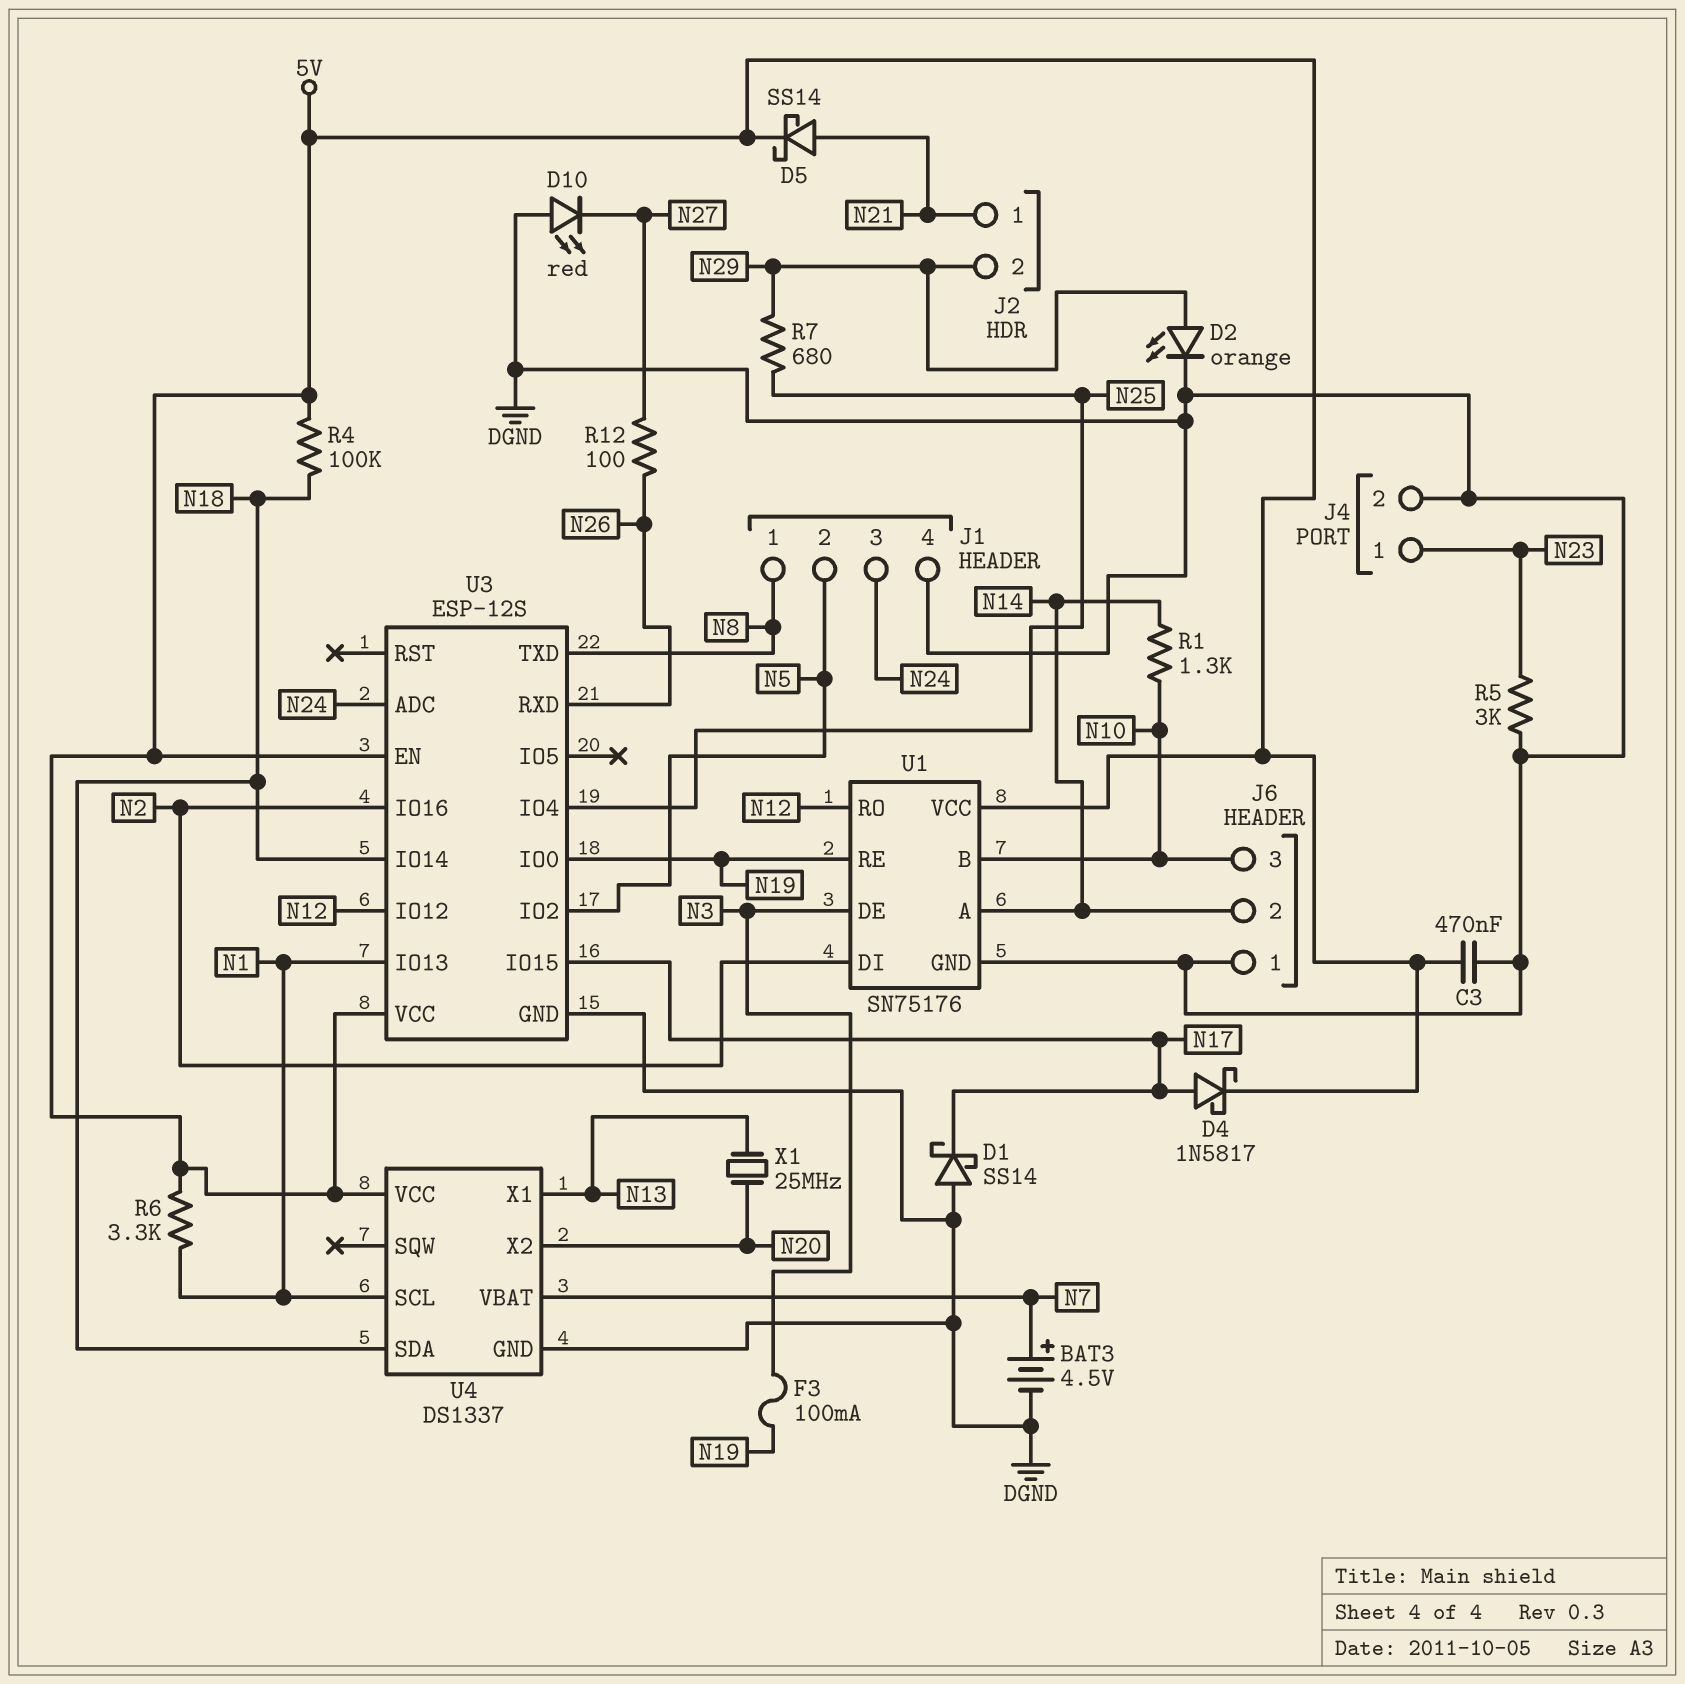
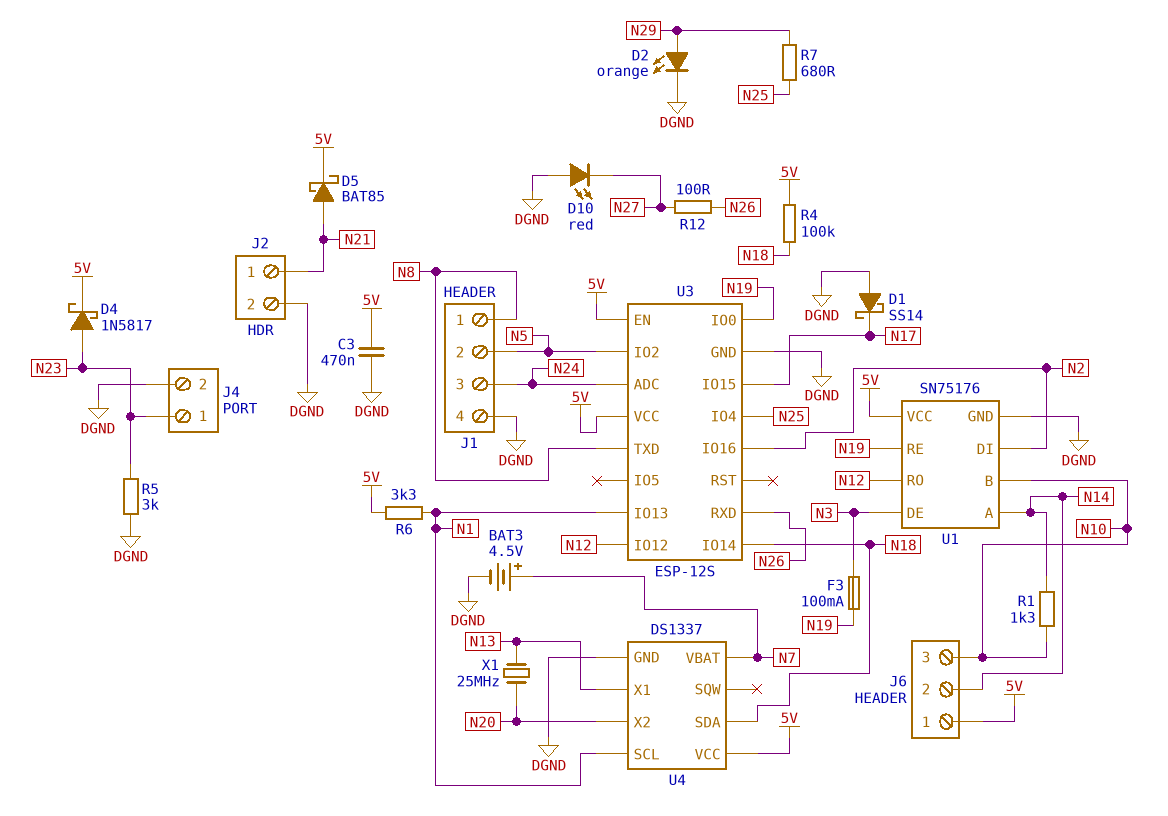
D4: schottky 1N5817 (A N17, K 5V) -> schottky 1N5817 (A N23, K 5V)
D5: schottky SS14 (A N21, K 5V) -> schottky BAT85 (A N21, K 5V)
J2 pin 2: N29 -> DGND
J6 pin 1: DGND -> 5V

